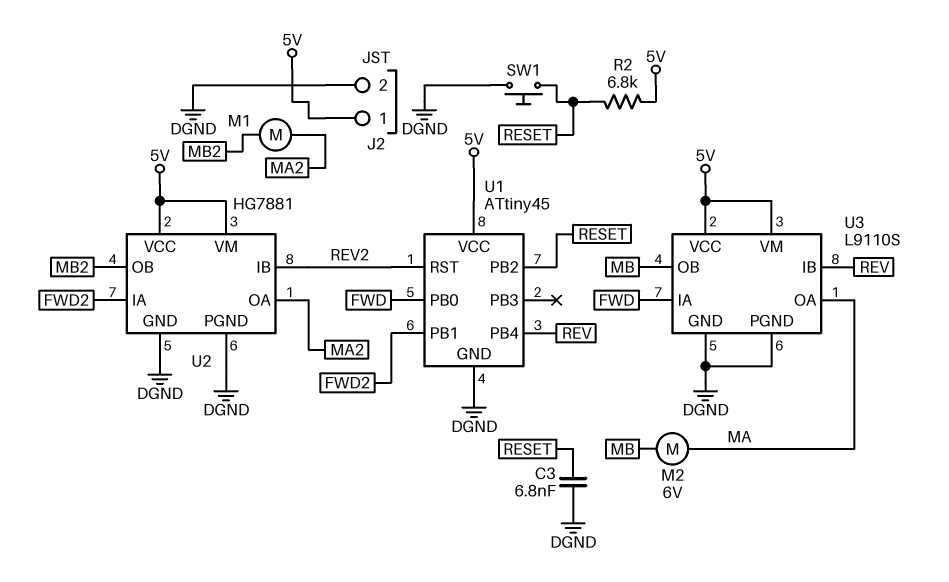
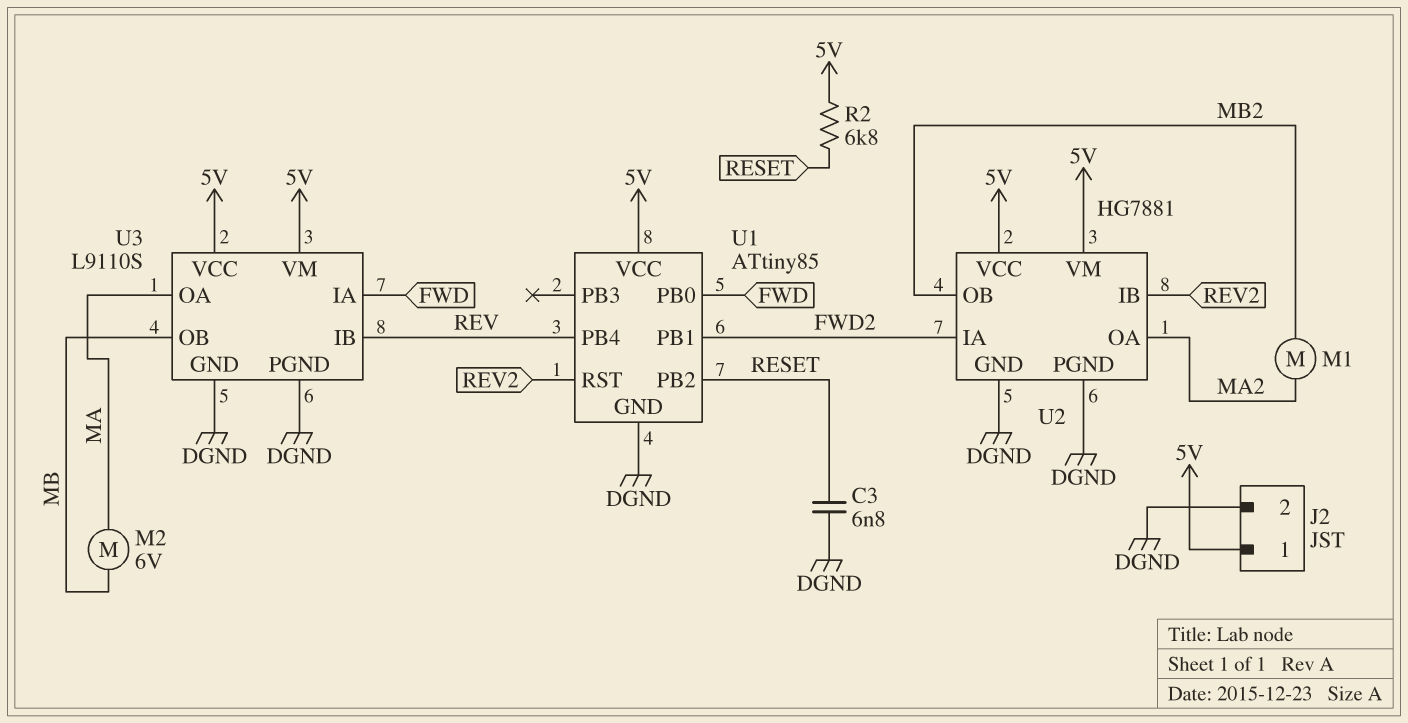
SW1: button (DGND, RESET) -> none
U1: ATtiny45 -> ATtiny85

